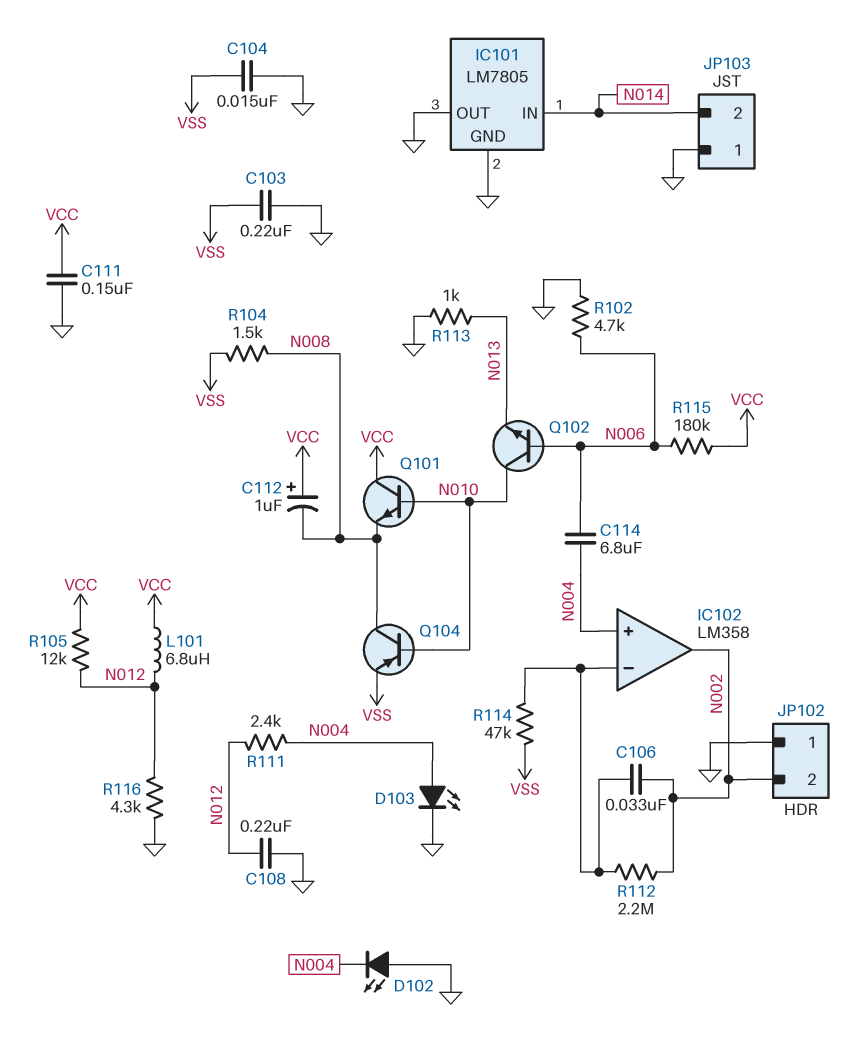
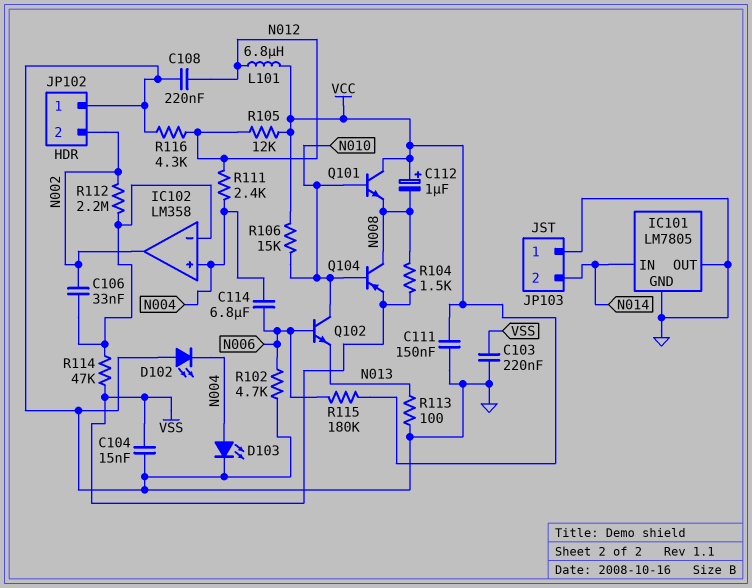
R106: none -> 15k (N010, VCC)
R113: 1k (GND, N013) -> 100 (GND, N013)

